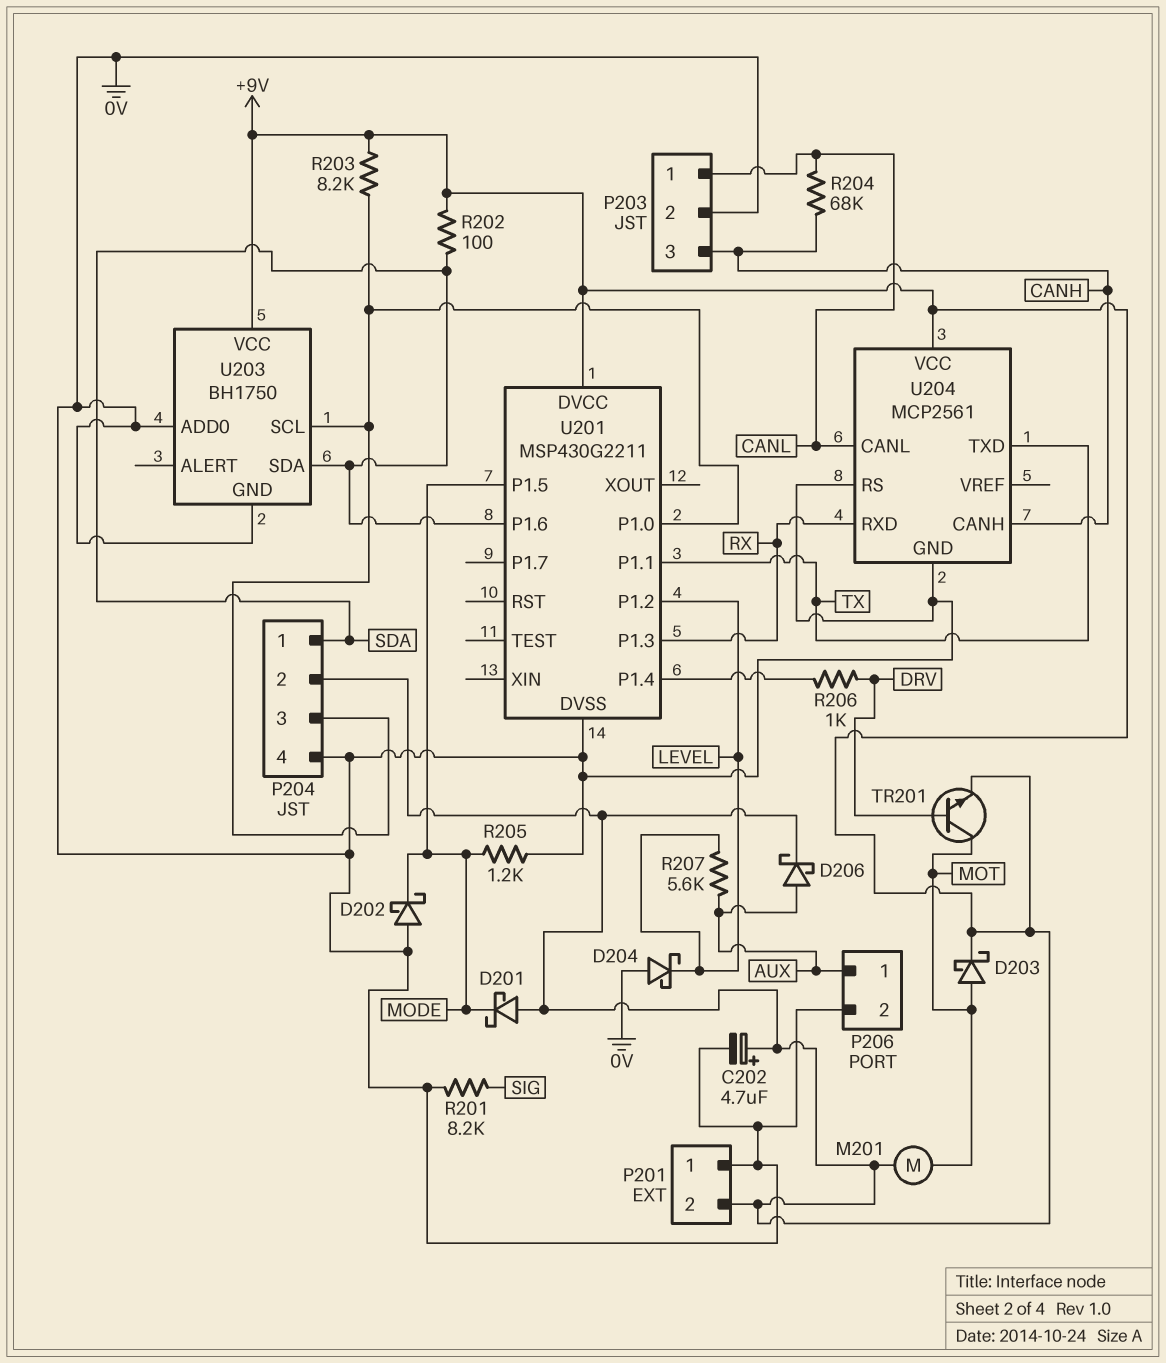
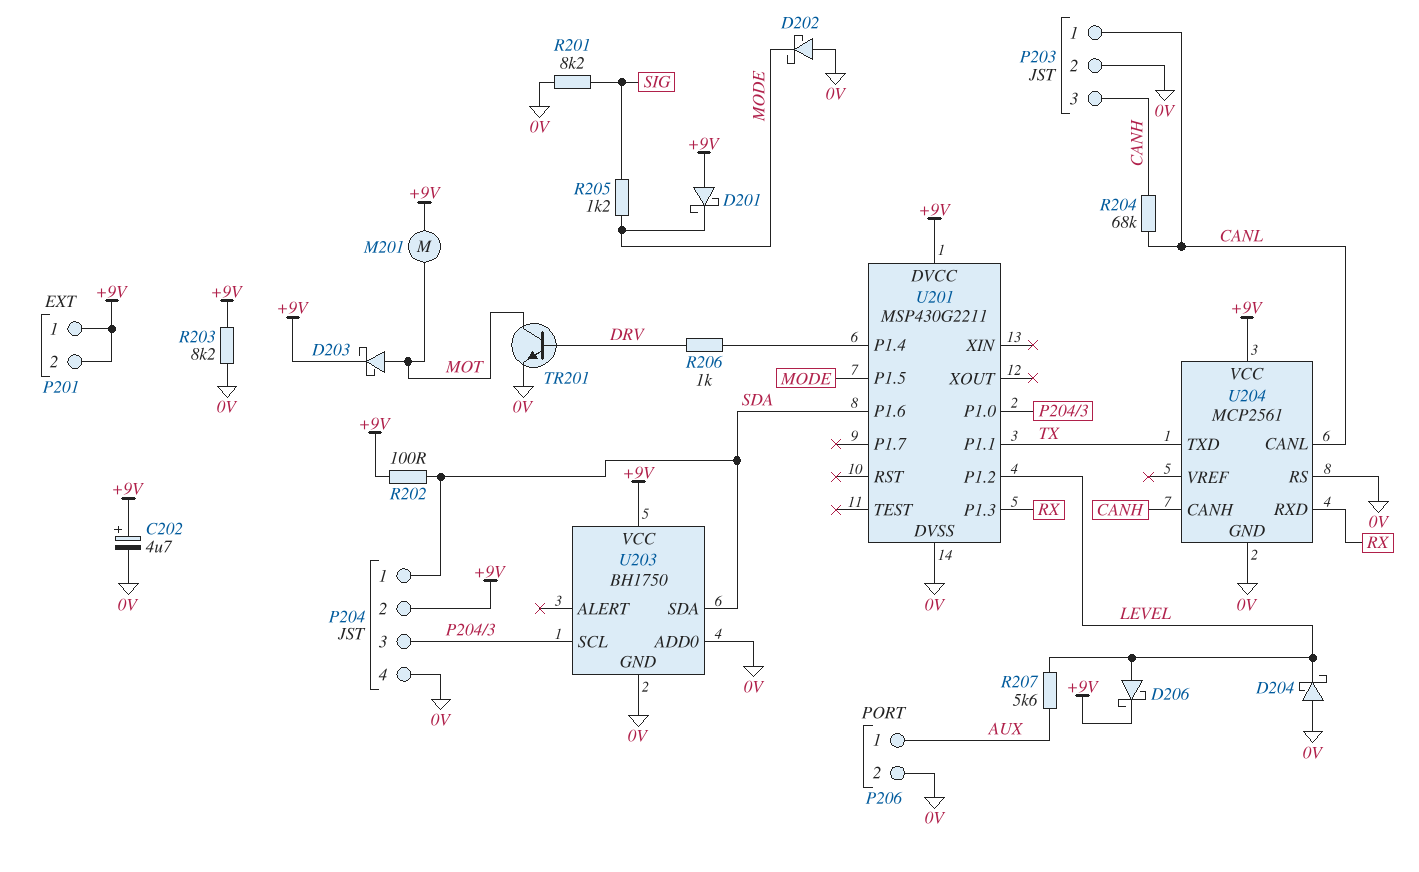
D206: schottky (A AUX, K +9V) -> schottky (A LEVEL, K +9V)
P201 pin 1: 0V -> +9V
R203: 8.2k (+9V, P204/3) -> 8.2k (+9V, 0V)
R205: 1.2k (0V, MODE) -> 1.2k (MODE, SIG)
TR201: NPN (B DRV, C MOT, E +9V) -> NPN (B DRV, C MOT, E 0V)

